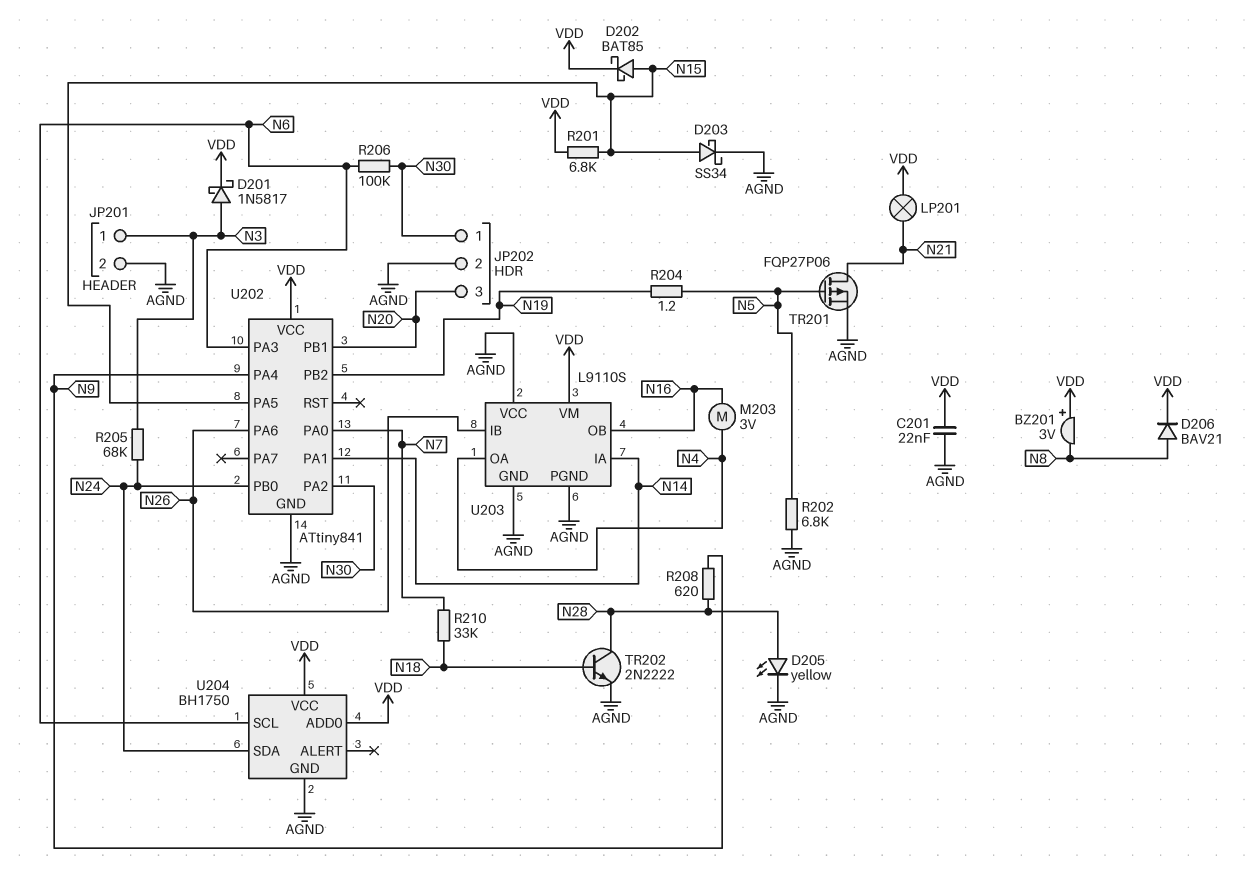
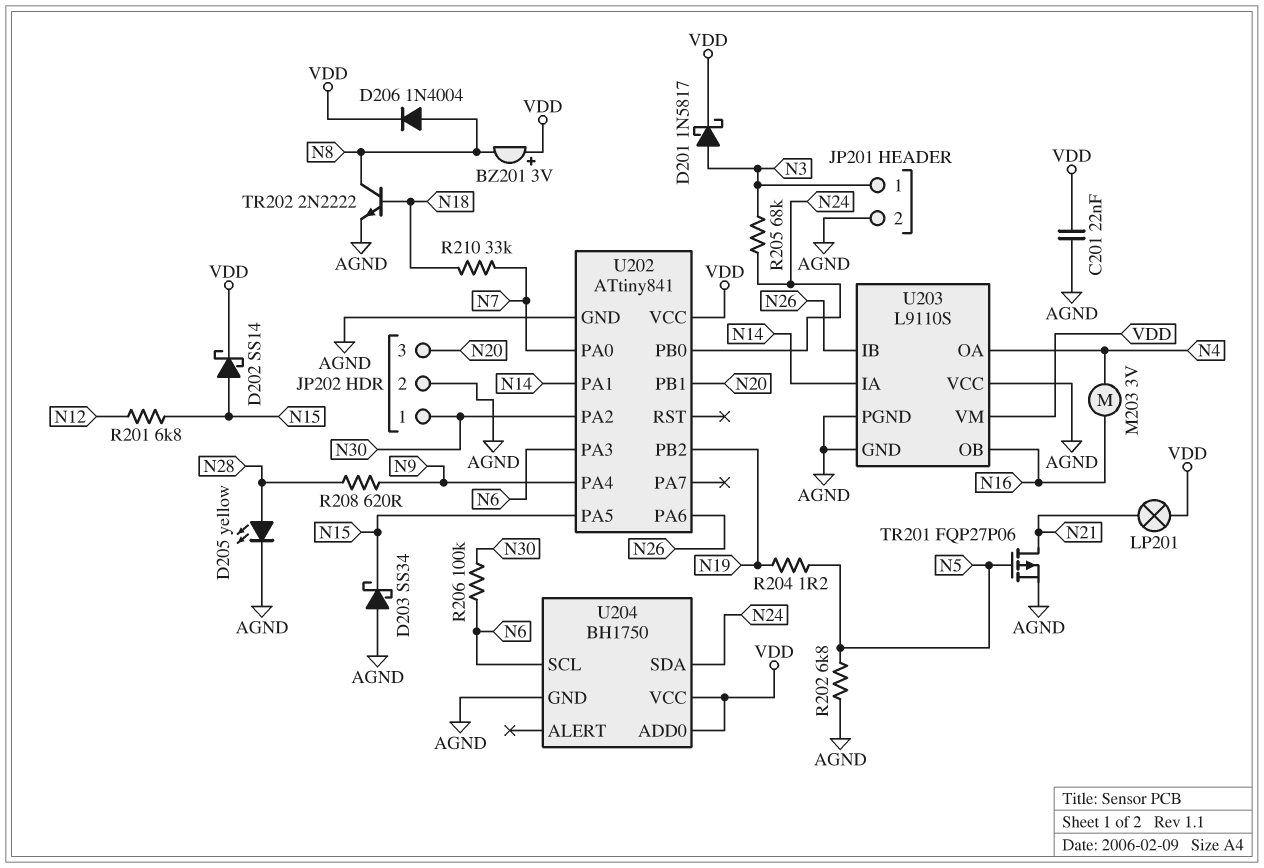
D202: schottky BAT85 (A N15, K VDD) -> schottky SS14 (A N15, K VDD)
D203: schottky SS34 (A N15, K AGND) -> schottky SS34 (A AGND, K N15)
D206: diode BAV21 (A N8, K VDD) -> diode 1N4004 (A N8, K VDD)
R201: 6.8k (N15, VDD) -> 6.8k (N12, N15)
TR202: NPN 2N2222 (B N18, C N28, E AGND) -> NPN 2N2222 (B N18, C N8, E AGND)

